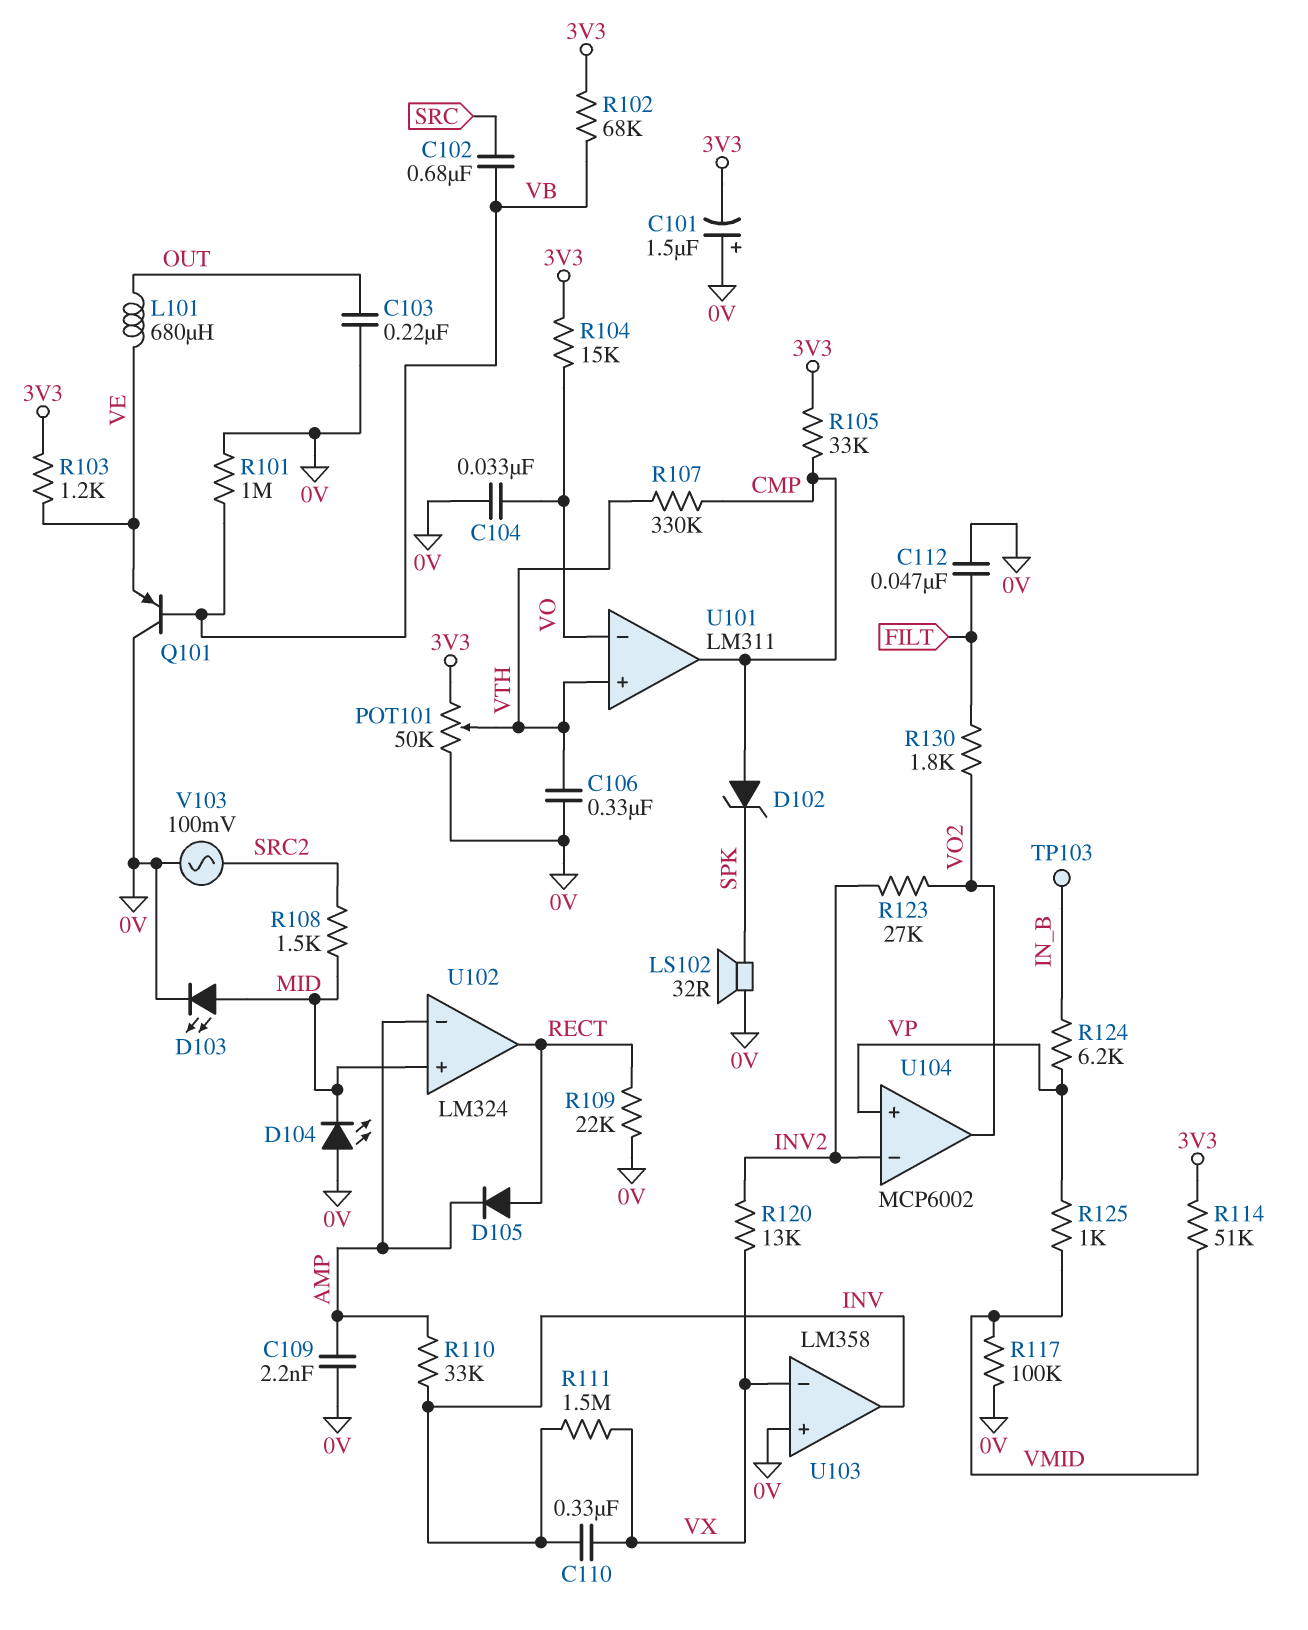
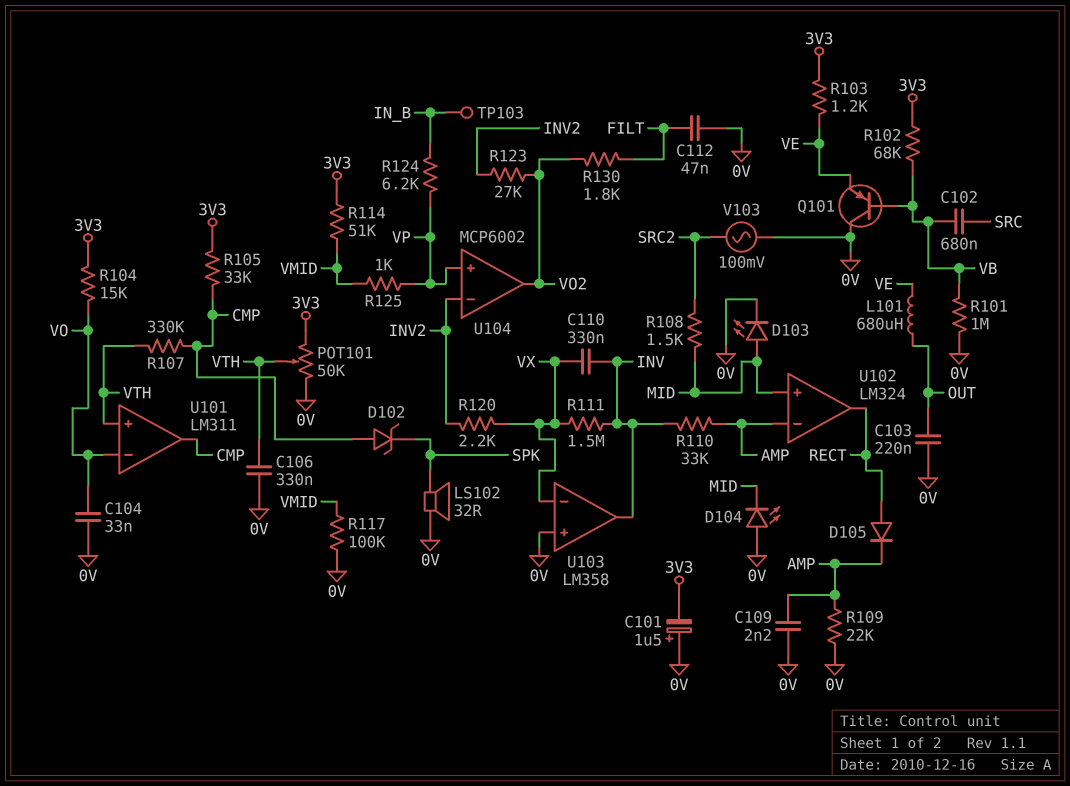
R109: 22k (0V, RECT) -> 22k (0V, AMP)
R120: 13k (INV2, VX) -> 2.2k (INV2, VX)

